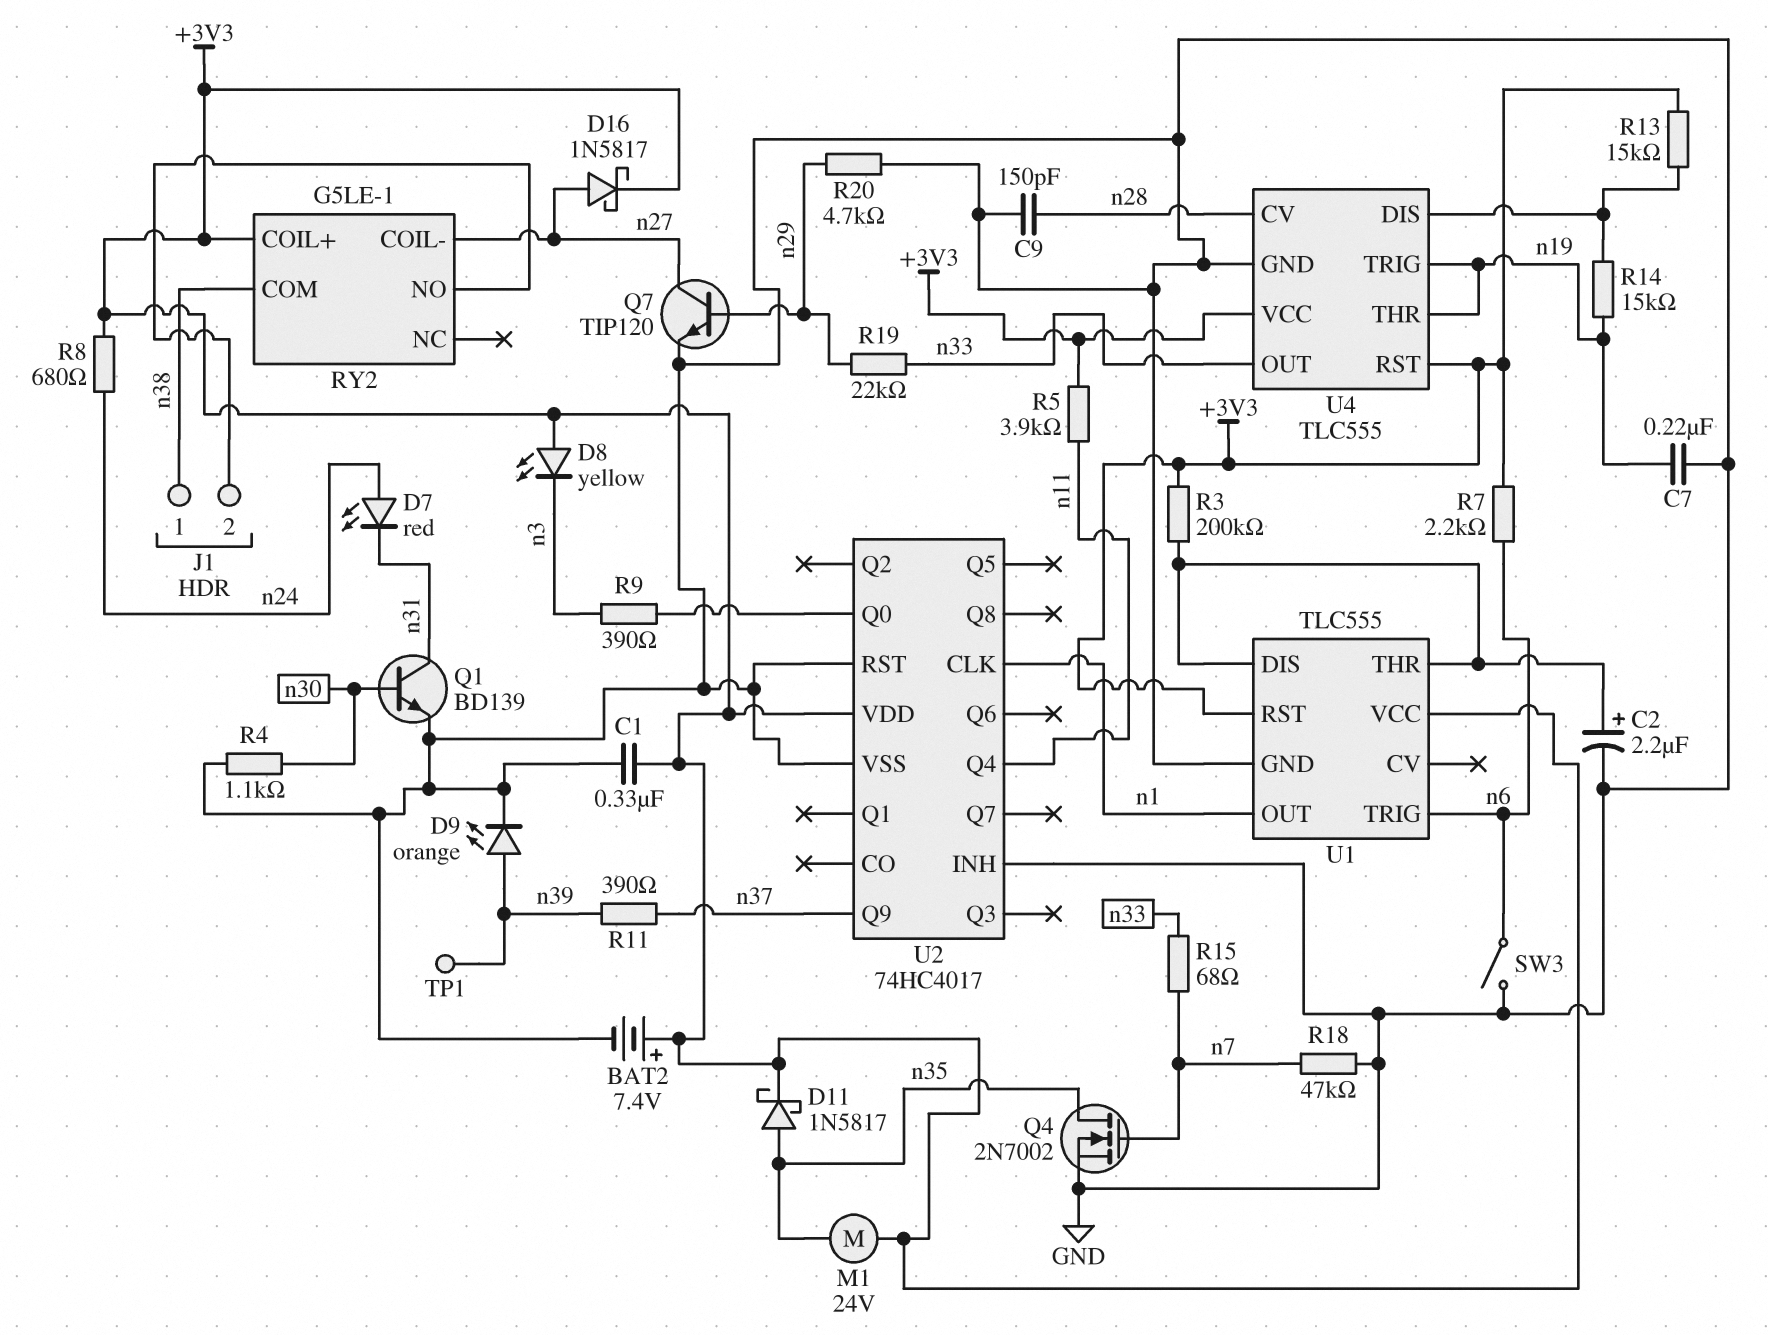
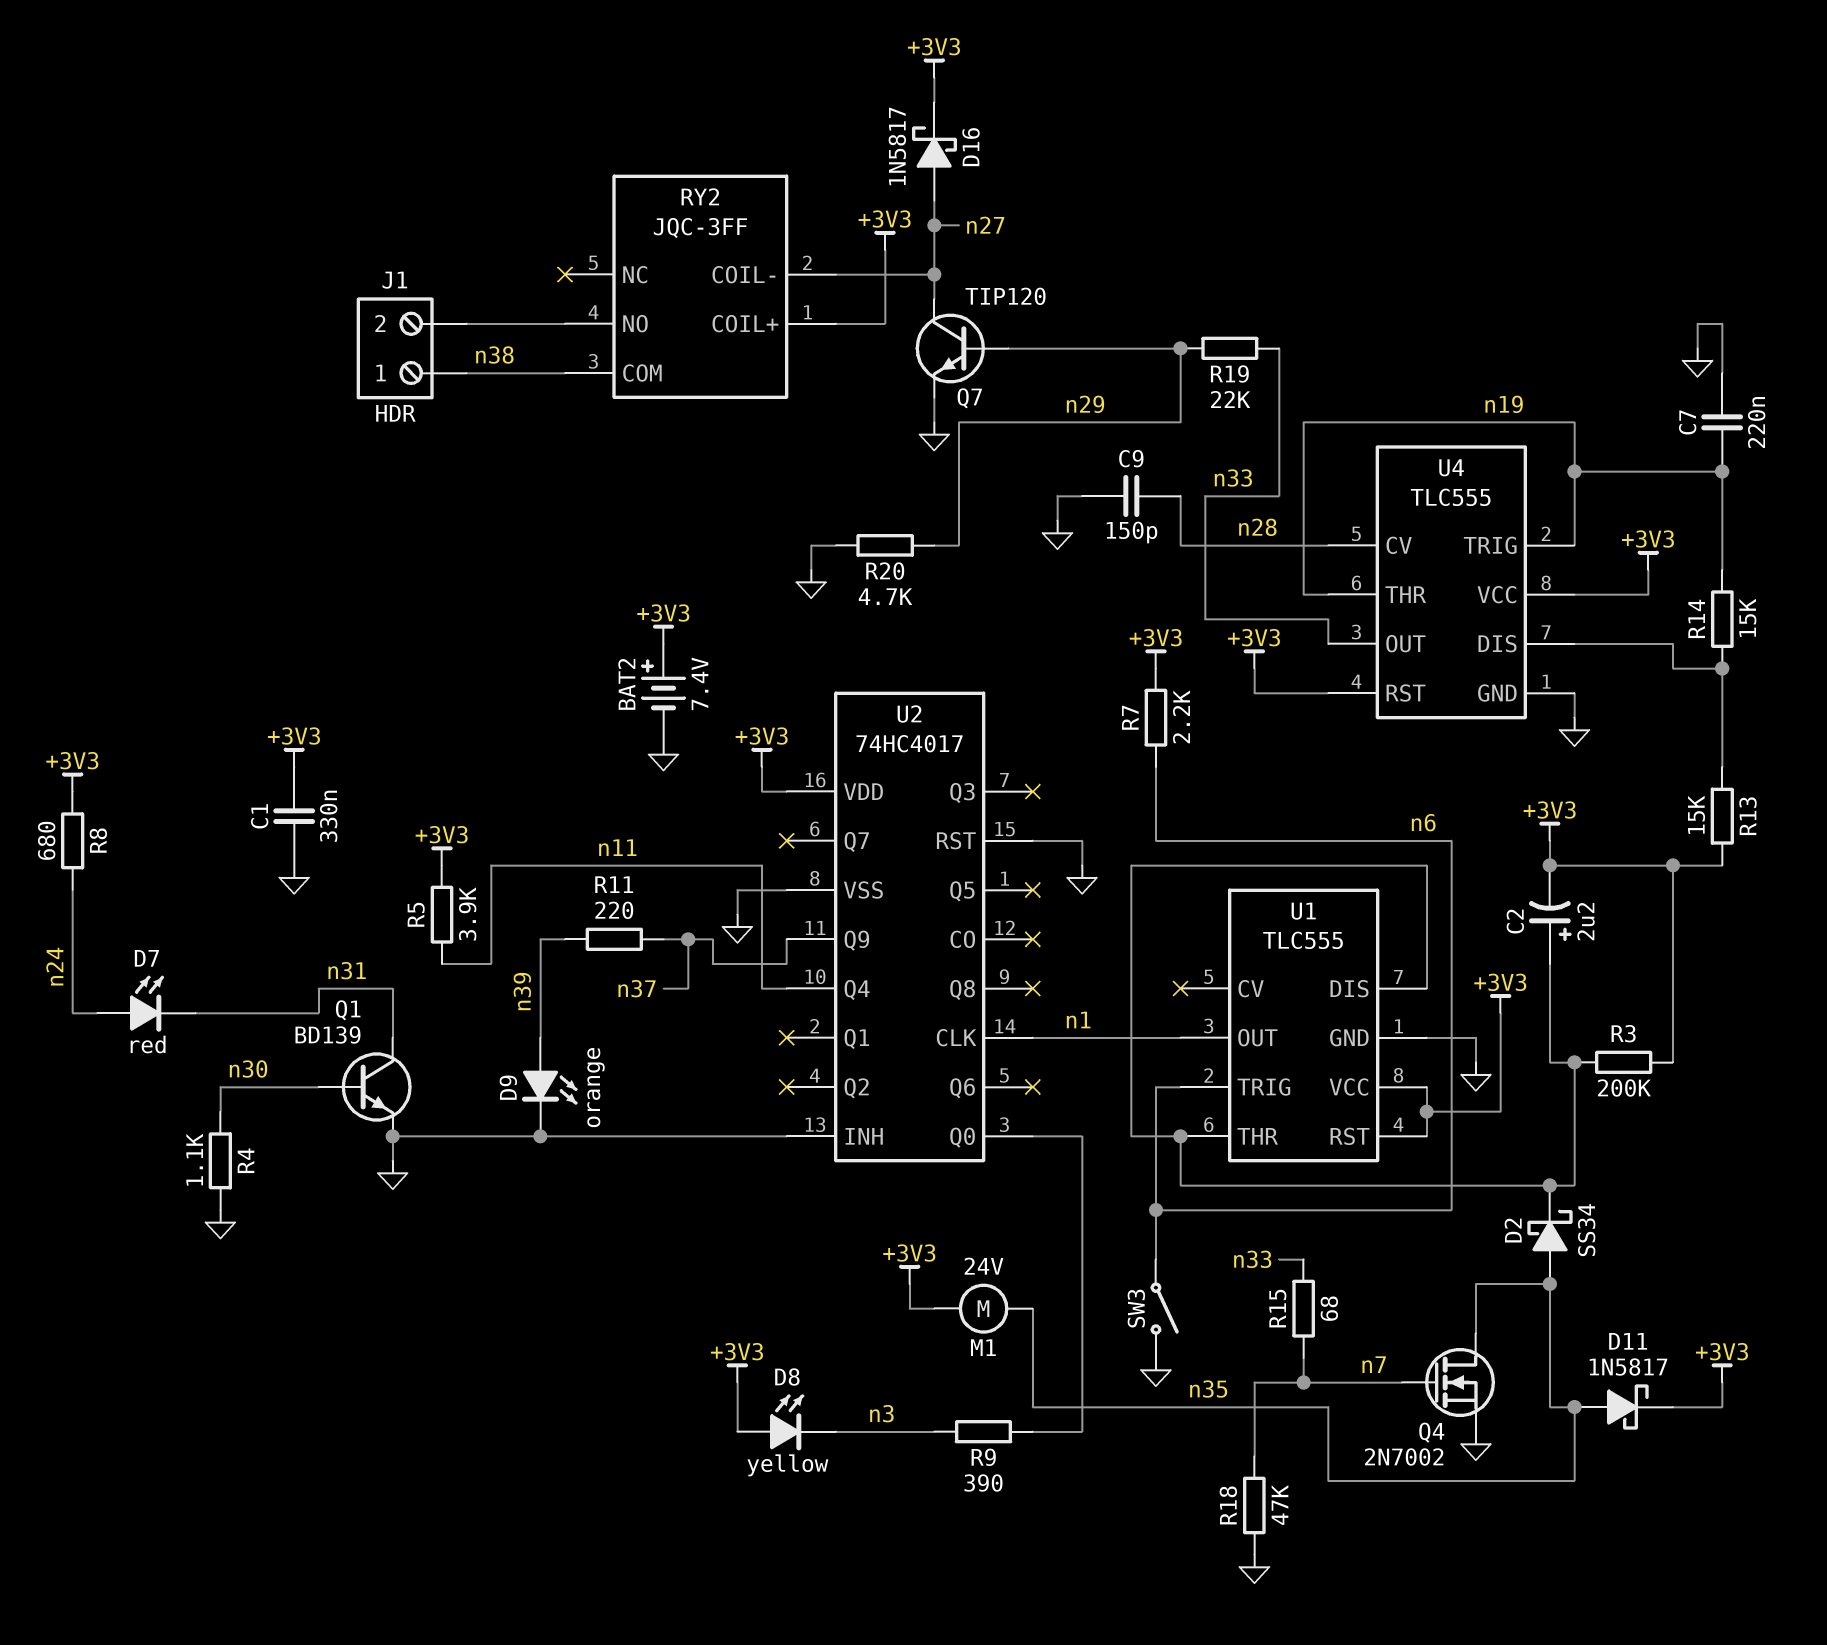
C2: 2.2uF (plus U1/DIS, minus GND) -> 2.2uF (plus U1/DIS, minus +3V3)
D2: none -> schottky SS34 (A n35, K U1/DIS)
R11: 390 (n37, n39) -> 220 (n37, n39)
RY2: G5LE-1 -> JQC-3FF
TP1: test point (n39) -> none

